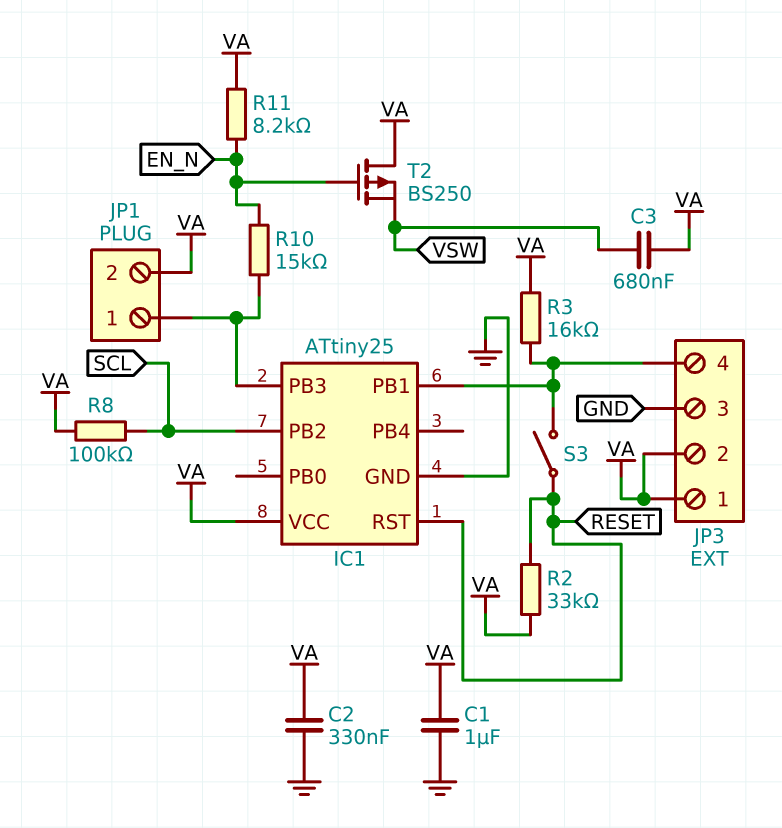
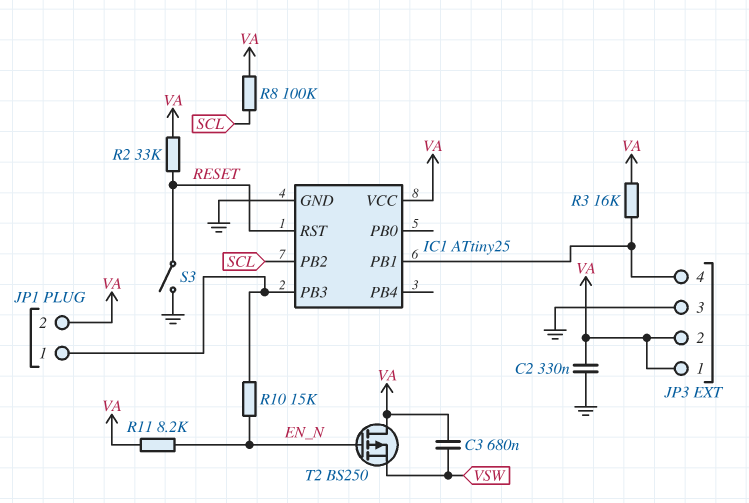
C1: 1uF (GND, VA) -> none
S3: switch (IC1/PB1, RESET) -> switch (GND, RESET)

